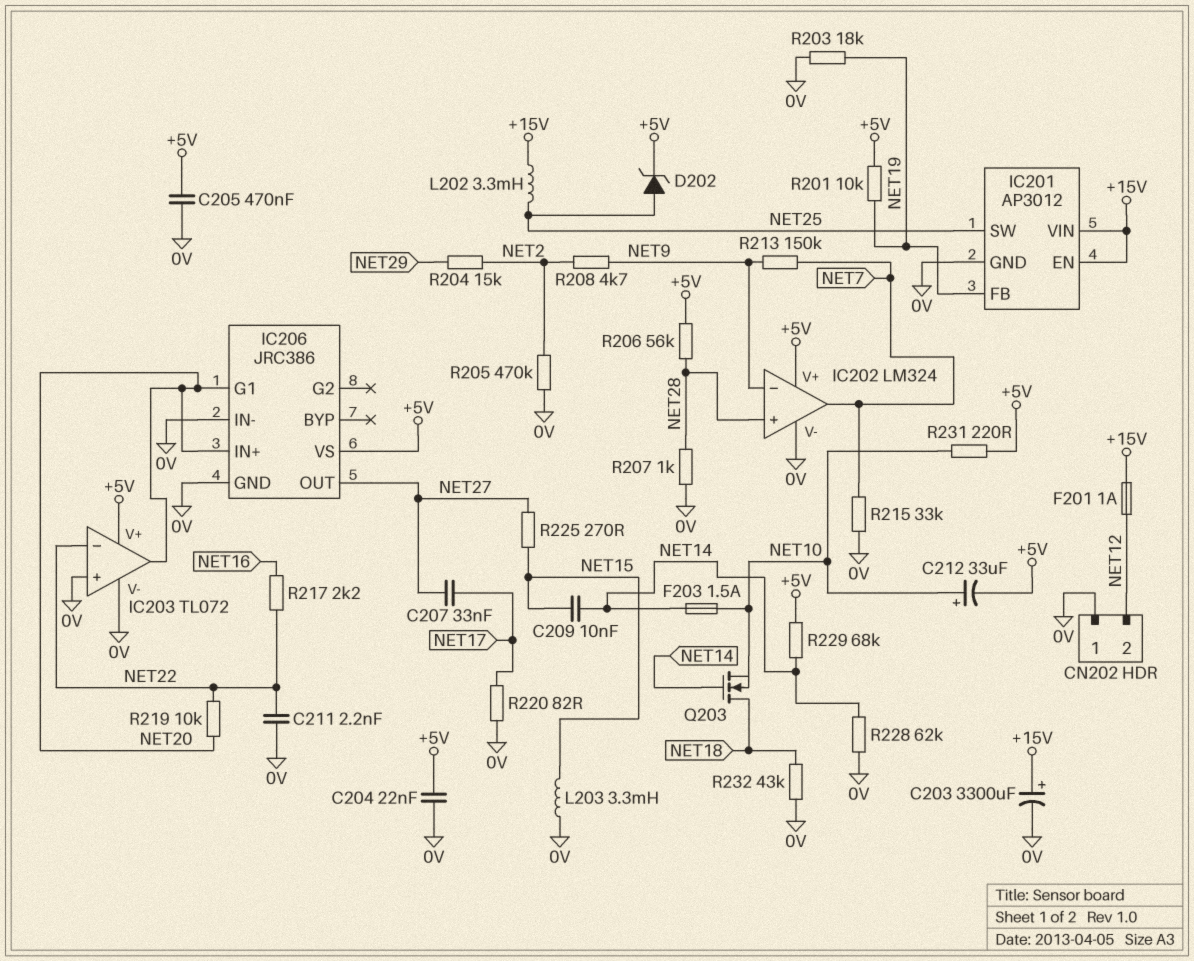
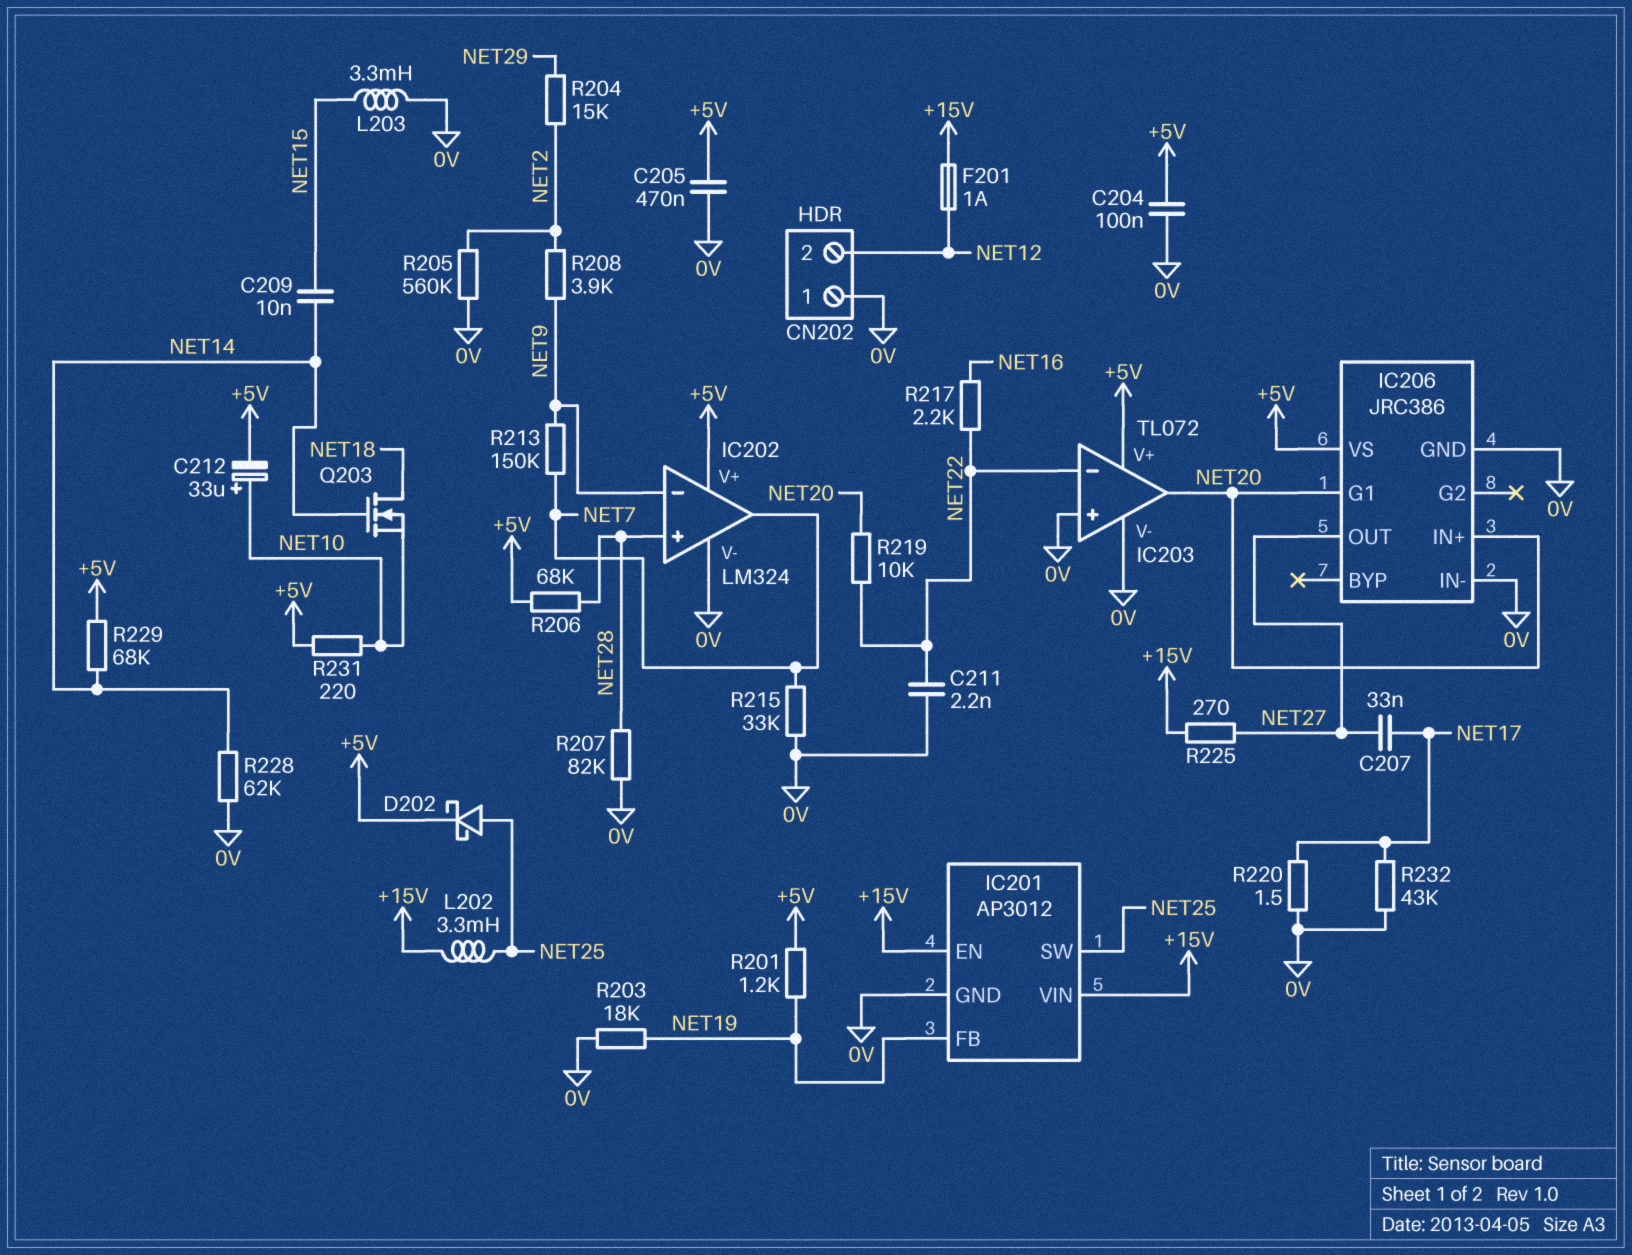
C203: 3300uF (plus +15V, minus 0V) -> none
C204: 22nF (+5V, 0V) -> 100nF (+5V, 0V)
D202: zener (A NET25, K +5V) -> schottky (A NET25, K +5V)
F203: 1.5A (NET10, NET14) -> none
R201: 10k (+5V, NET19) -> 1.2k (+5V, NET19)
R205: 470k (0V, NET2) -> 560k (0V, NET2)
R206: 56k (+5V, NET28) -> 68k (+5V, NET28)
R207: 1k (0V, NET28) -> 82k (0V, NET28)
R208: 4.7k (NET2, NET9) -> 3.9k (NET2, NET9)
R220: 82 (0V, NET17) -> 1.5 (0V, NET17)
R225: 270 (NET15, NET27) -> 270 (+15V, NET27)
R232: 43k (0V, NET18) -> 43k (0V, NET17)

